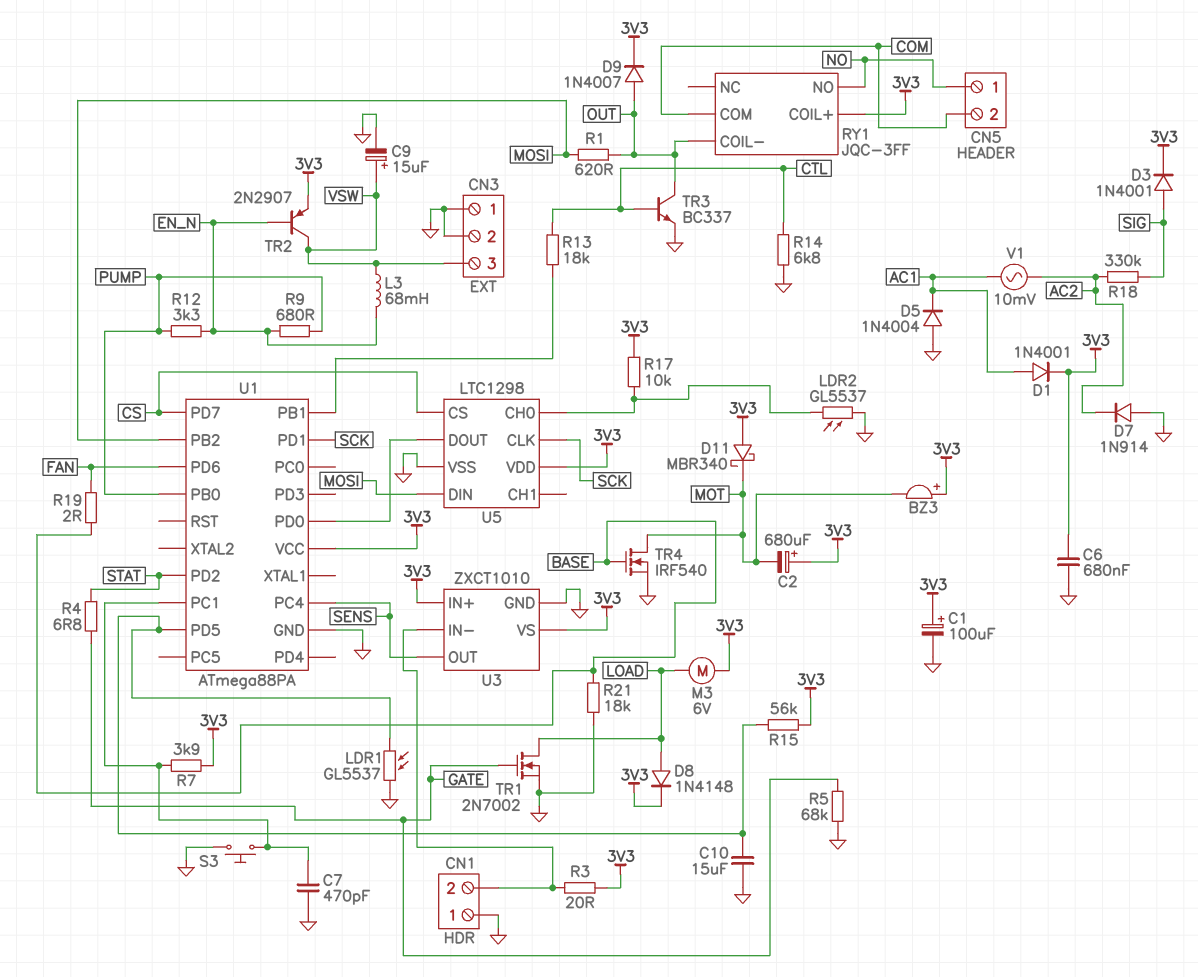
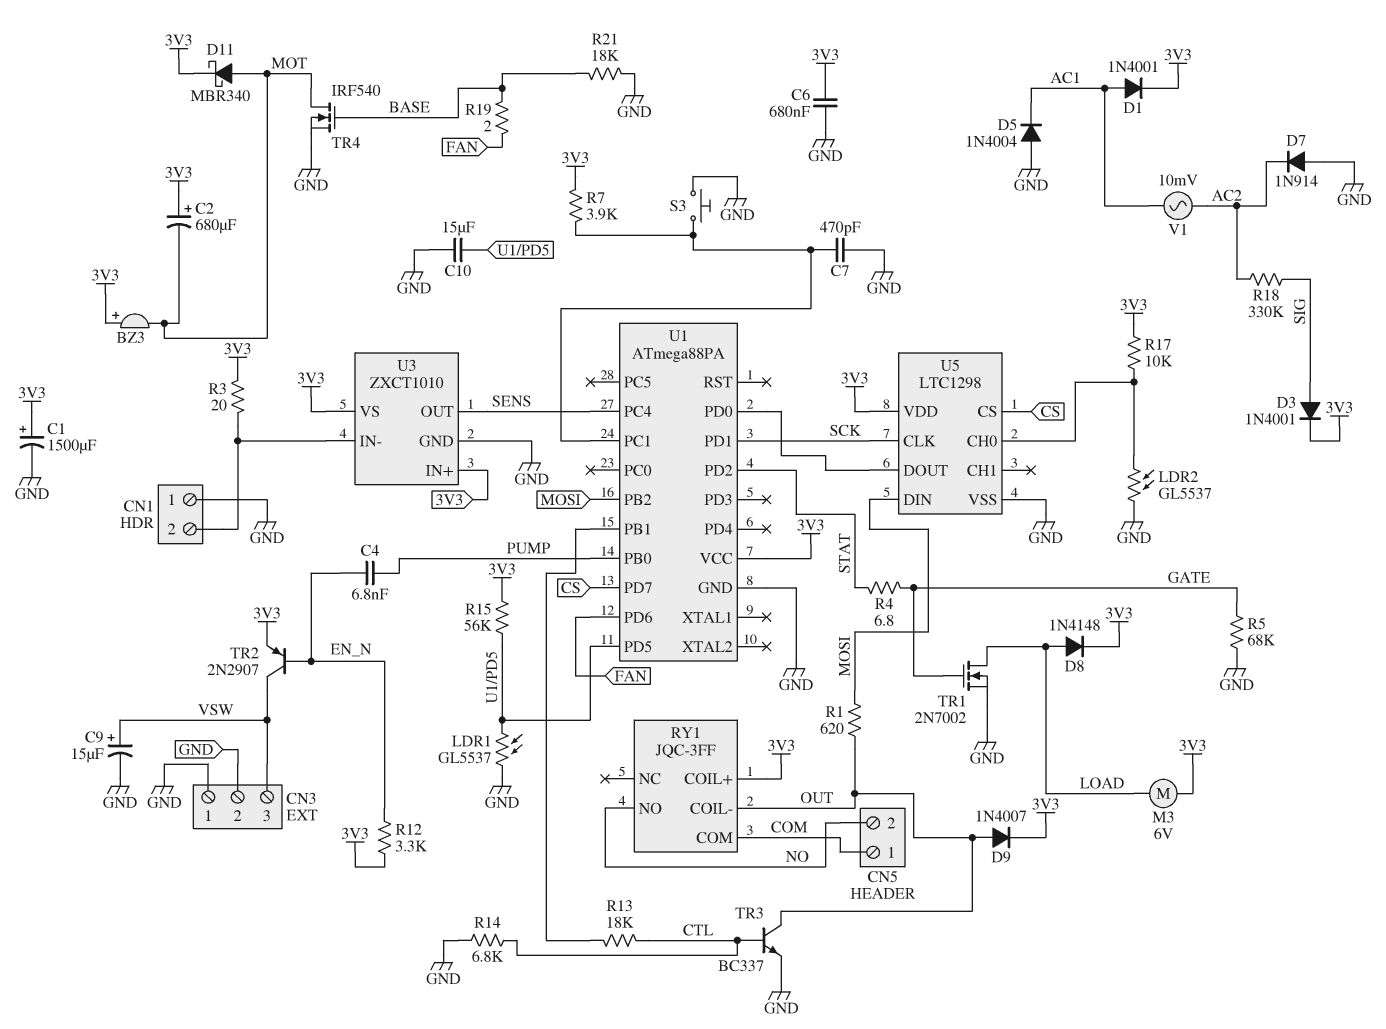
C1: 100uF (plus 3V3, minus GND) -> 1500uF (plus 3V3, minus GND)
C4: none -> 6.8nF (EN_N, PUMP)
CN5 pin 1: NO -> COM
CN5 pin 2: COM -> NO
D11: schottky MBR340 (A 3V3, K MOT) -> schottky MBR340 (A MOT, K 3V3)
L3: 68mH (EN_N, VSW) -> none
R9: 680 (EN_N, PUMP) -> none
R12: 3.3k (EN_N, PUMP) -> 3.3k (3V3, EN_N)

